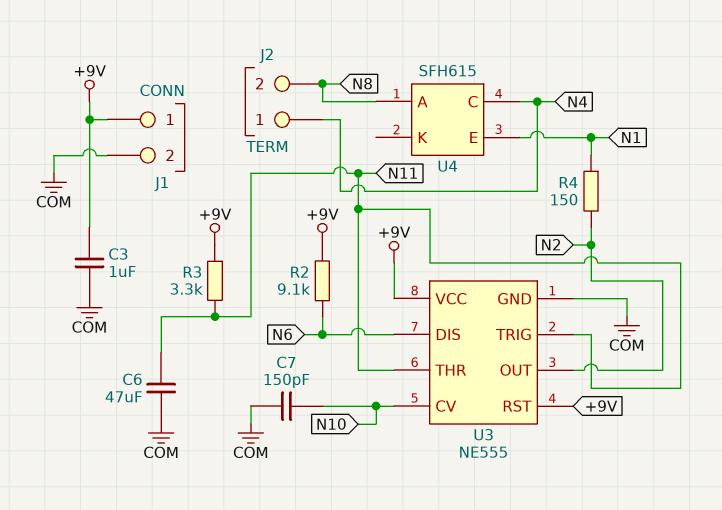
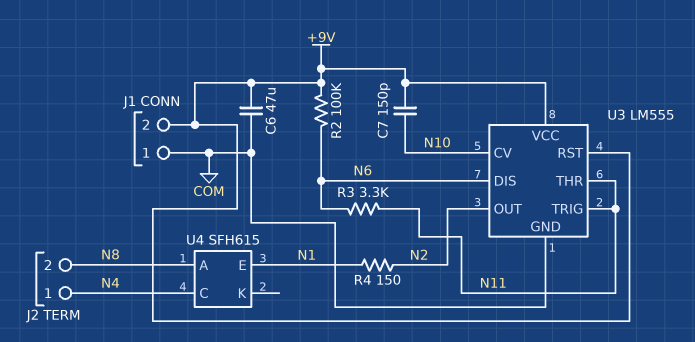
C3: 1uF (+9V, COM) -> none
C6: 47uF (COM, N11) -> 47uF (+9V, COM)
C7: 150pF (COM, N10) -> 150pF (+9V, N10)
J1 pin 1: +9V -> COM
J1 pin 2: COM -> +9V
R2: 9.1k (+9V, N6) -> 100k (+9V, N6)
R3: 3.3k (+9V, N11) -> 3.3k (N6, N11)
U3: NE555 -> LM555

